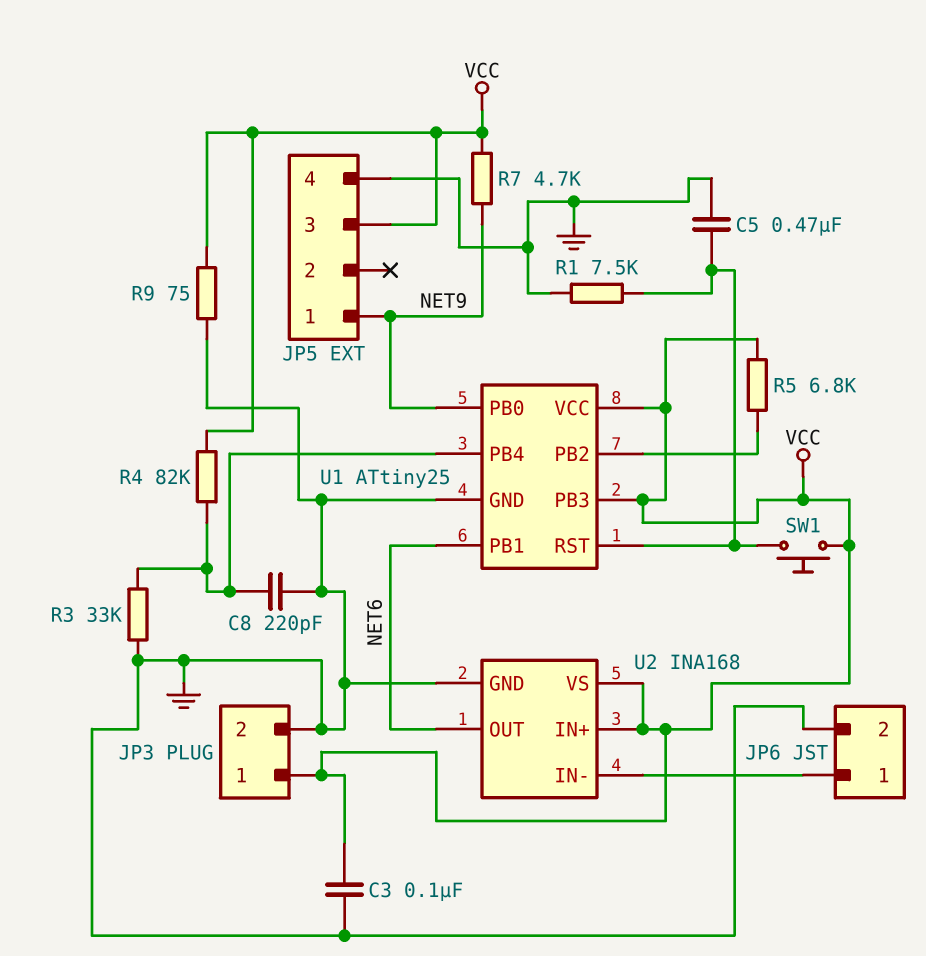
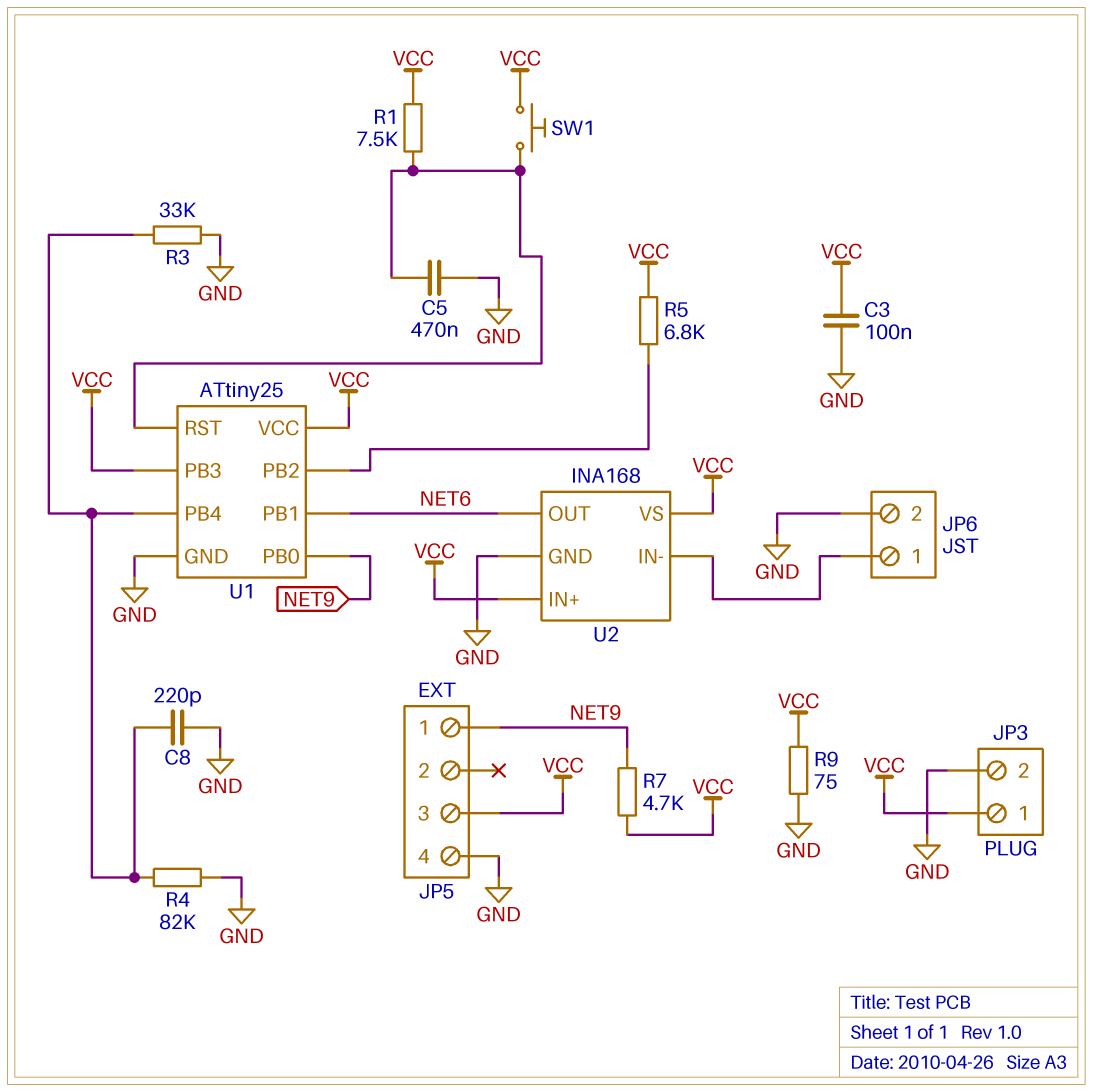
R1: 7.5k (GND, U1/RST) -> 7.5k (U1/RST, VCC)
R4: 82k (U1/PB4, VCC) -> 82k (GND, U1/PB4)

